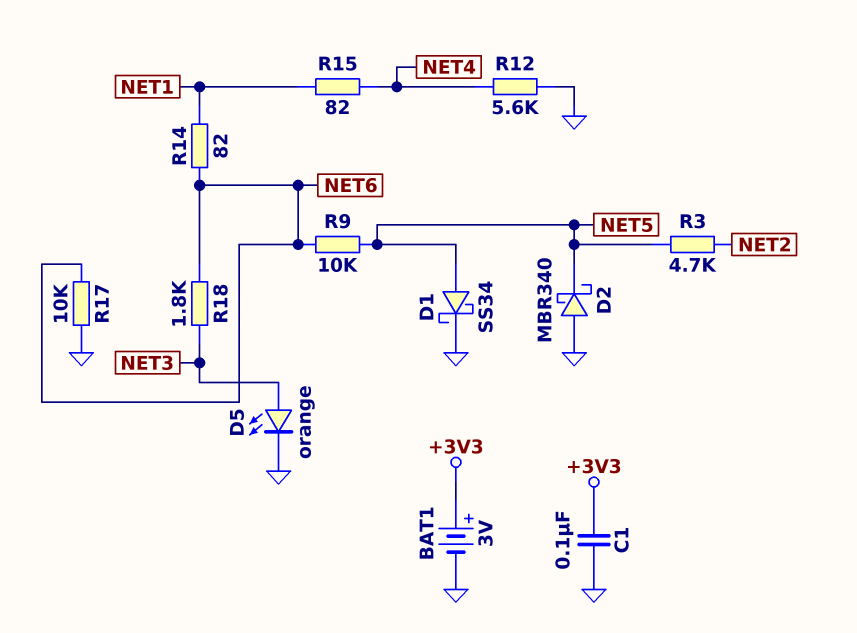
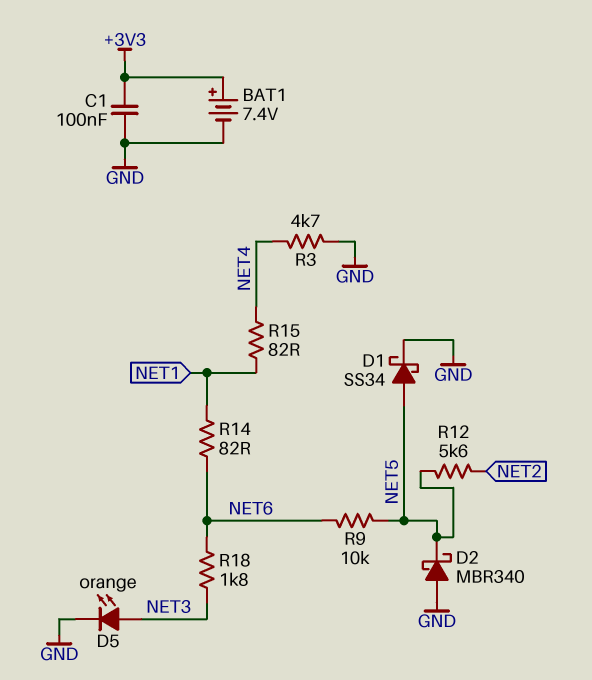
BAT1: 3V (plus +3V3, minus GND) -> 7.4V (plus +3V3, minus GND)
R3: 4.7k (NET2, NET5) -> 4.7k (GND, NET4)
R12: 5.6k (GND, NET4) -> 5.6k (NET2, NET5)
R17: 10k (GND, NET6) -> none

